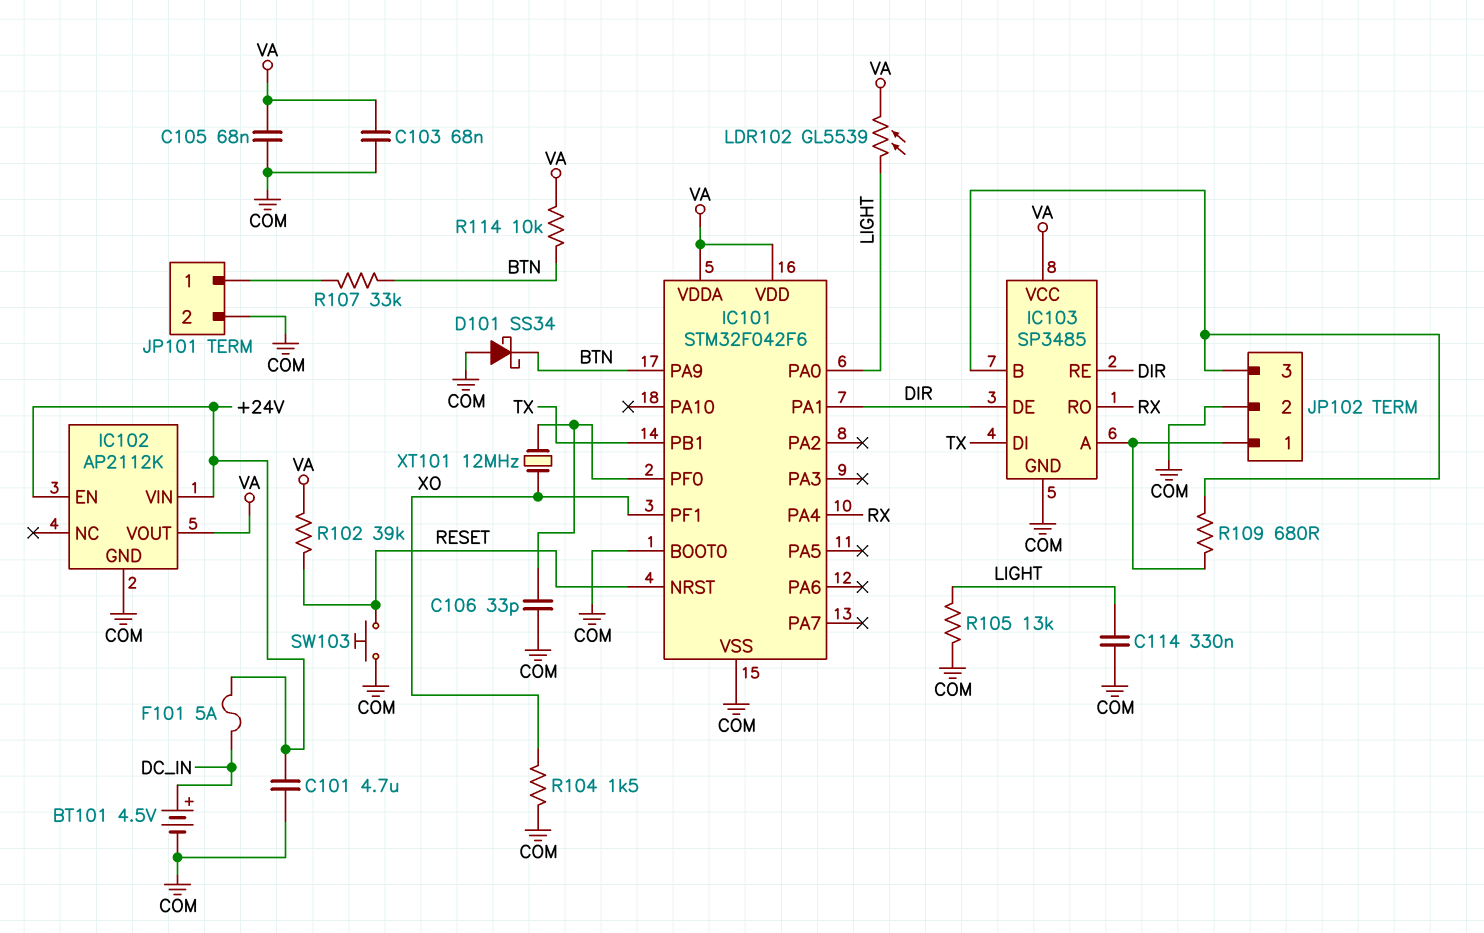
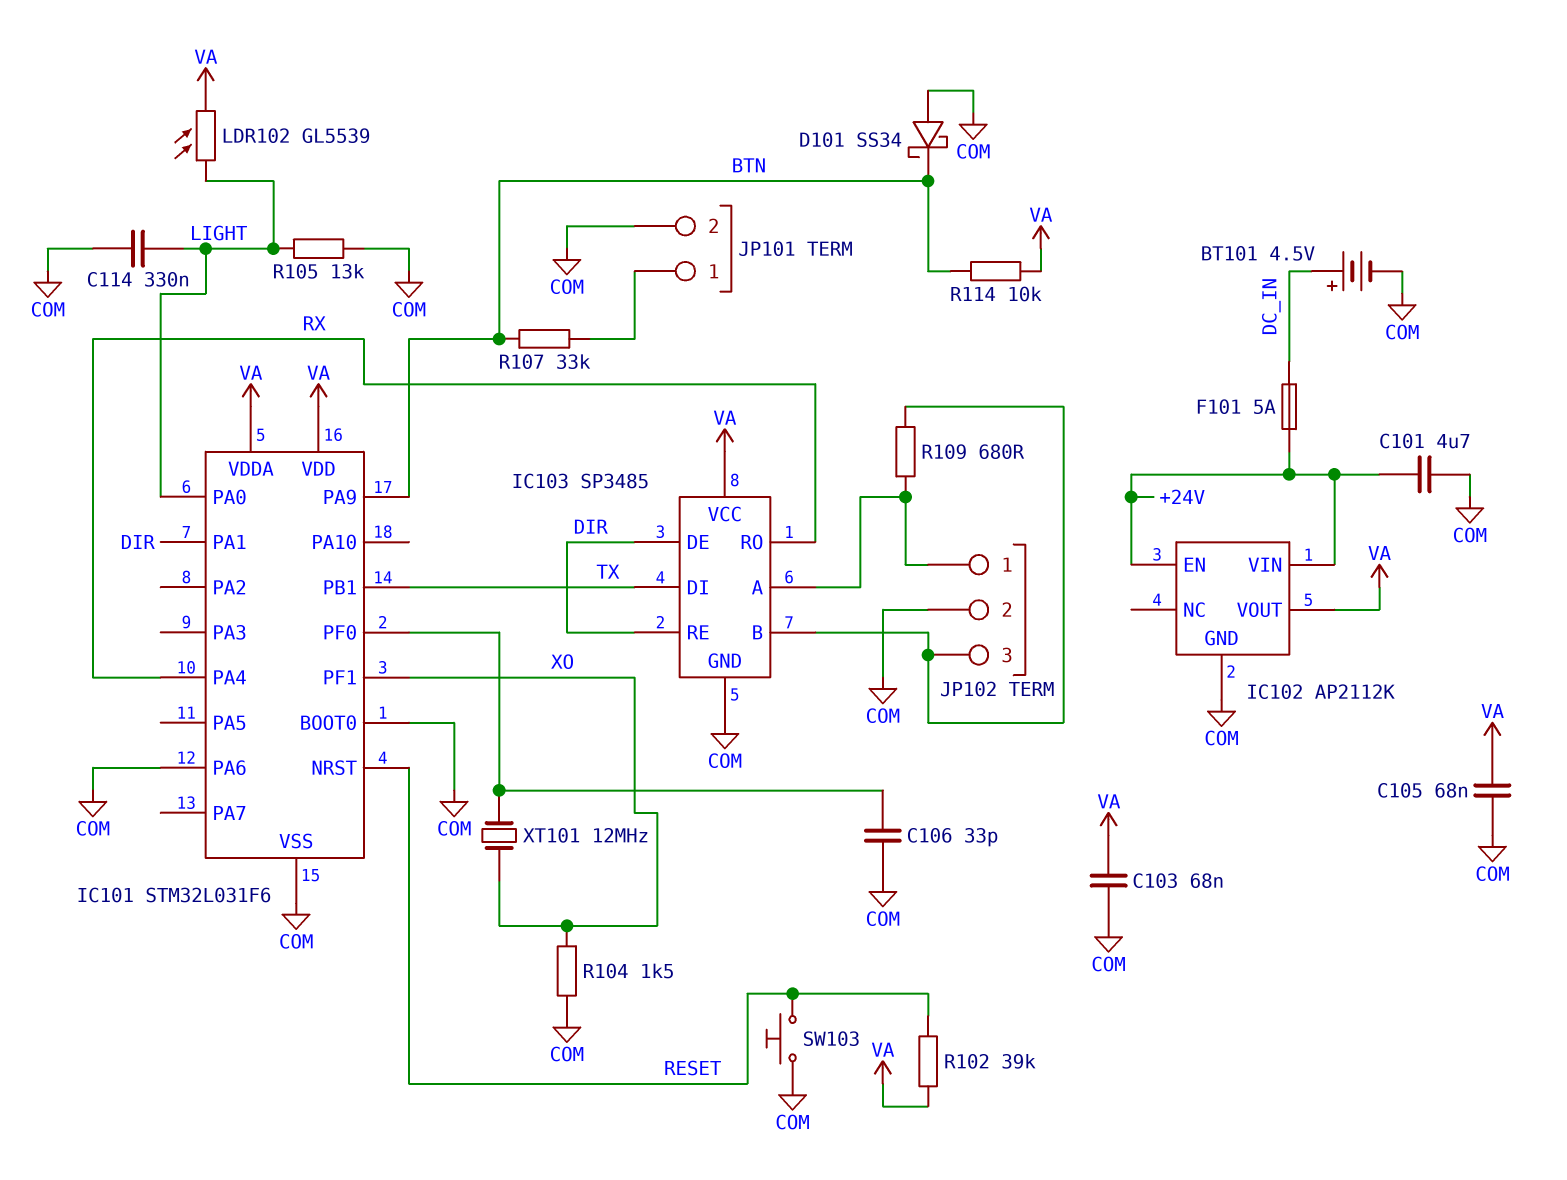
IC101: STM32F042F6 -> STM32L031F6
IC101 pin PA6: none -> COM

